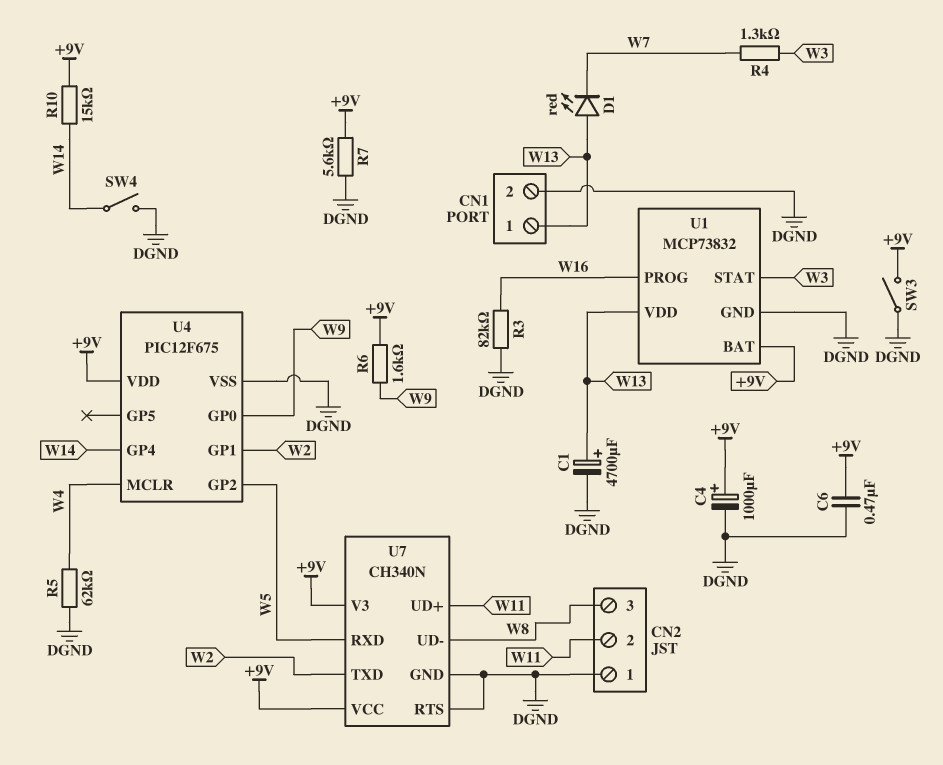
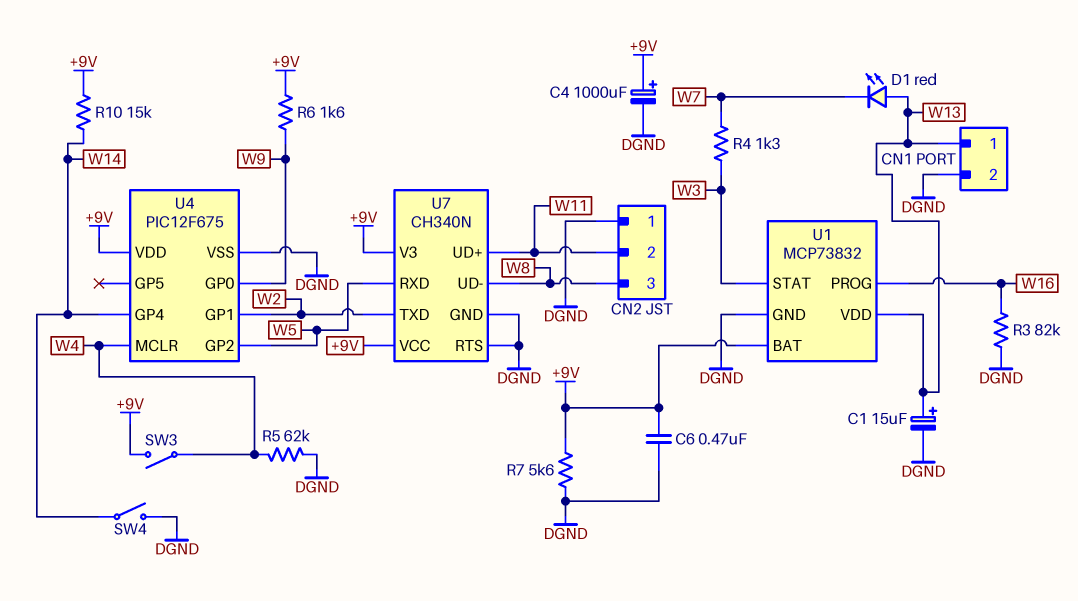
C1: 4700uF (plus W13, minus DGND) -> 15uF (plus W13, minus DGND)
SW3: switch (+9V, DGND) -> switch (+9V, W4)

